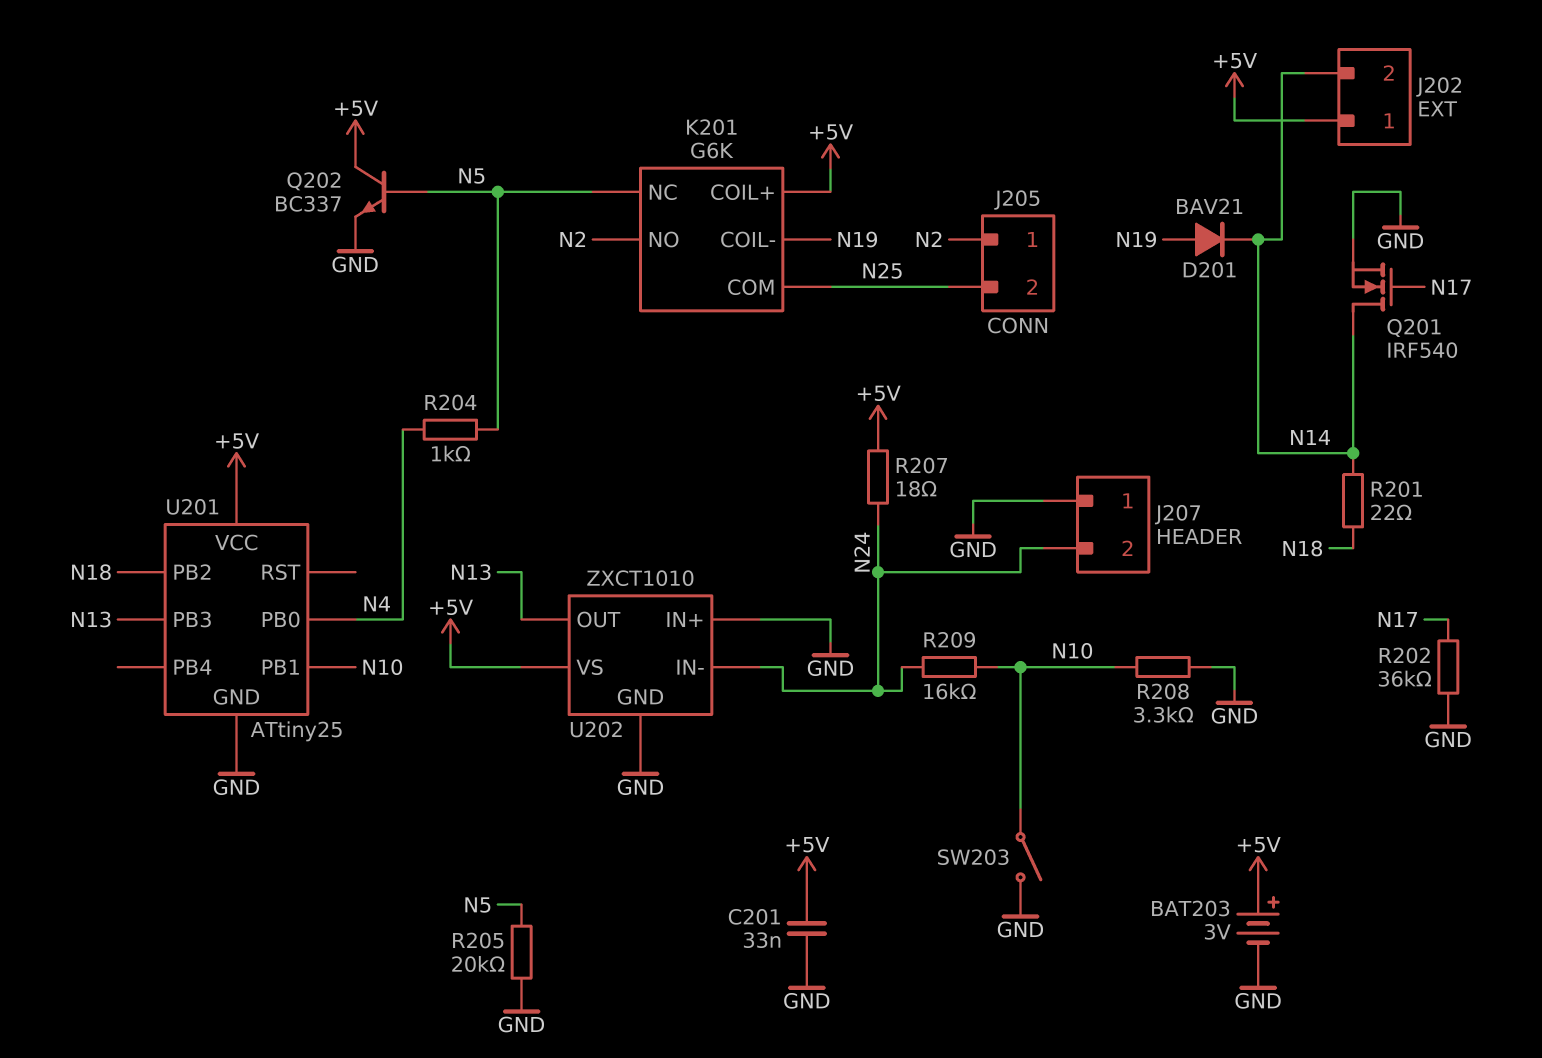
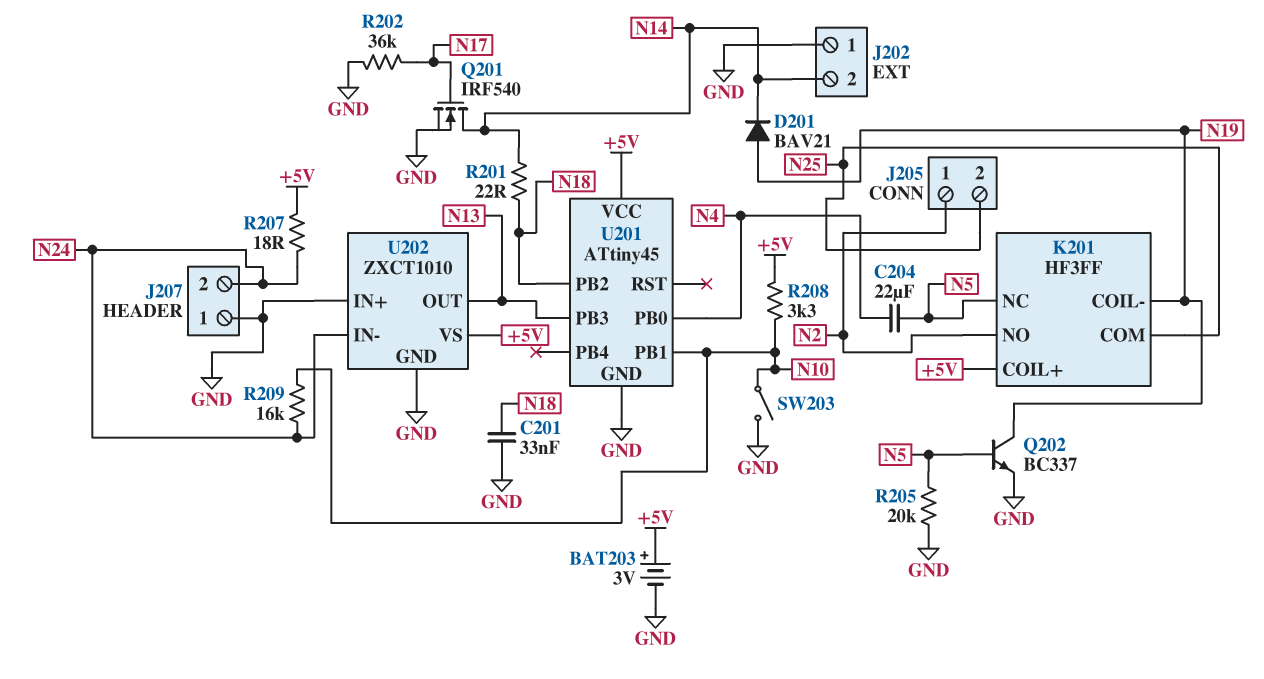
C201: 33nF (+5V, GND) -> 33nF (GND, N18)
C204: none -> 22uF (N4, N5)
J202 pin 1: +5V -> GND
K201: G6K -> HF3FF
Q202: NPN BC337 (B N5, C +5V, E GND) -> NPN BC337 (B N5, C N19, E GND)
R204: 1k (N4, N5) -> none
R208: 3.3k (GND, N10) -> 3.3k (+5V, N10)
U201: ATtiny25 -> ATtiny45

